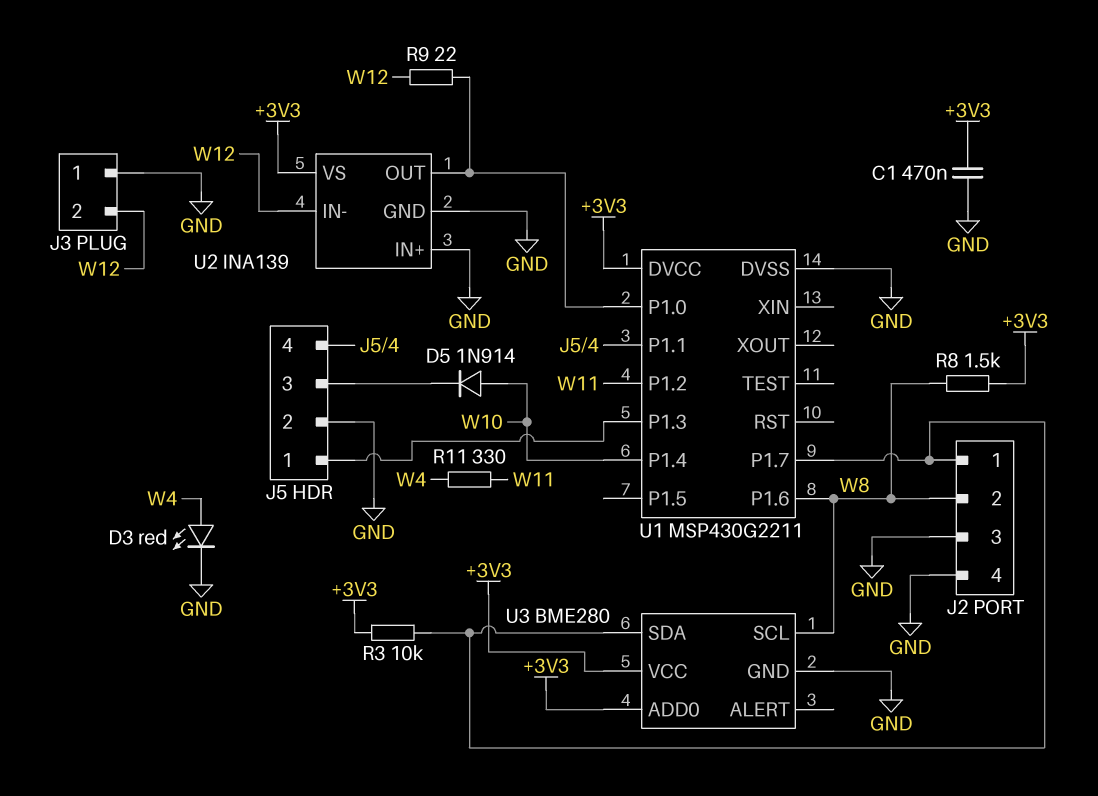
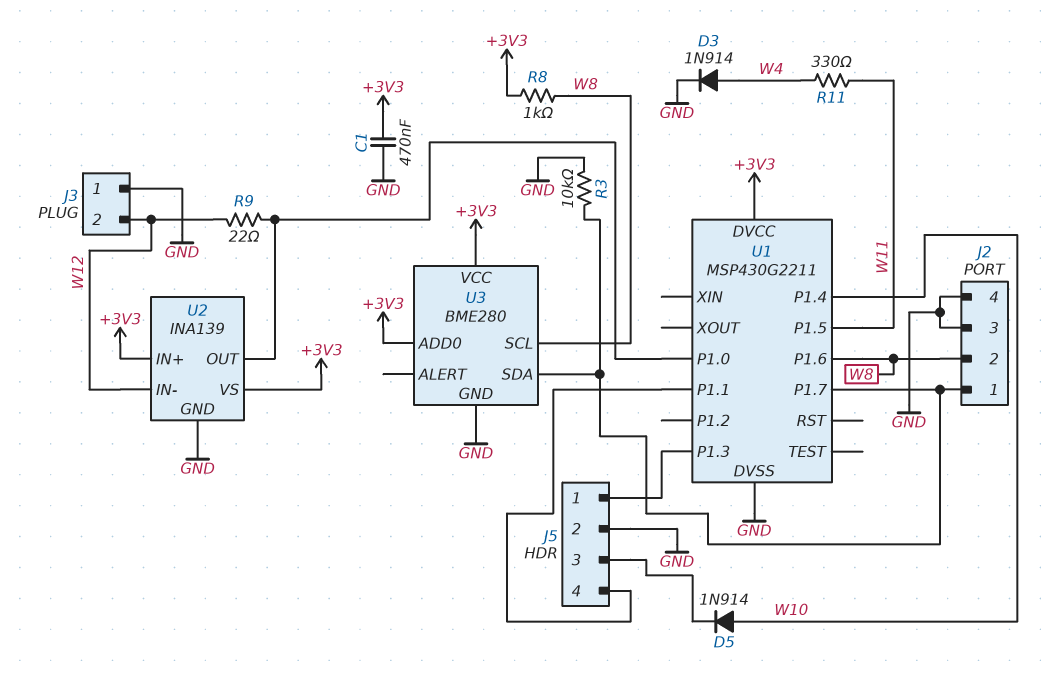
D3: LED red (A W4, K GND) -> diode 1N914 (A W4, K GND)
R3: 10k (+3V3, J2/1) -> 10k (GND, J2/1)
R8: 1.5k (+3V3, W8) -> 1k (+3V3, W8)
U1 pin P1.2: W11 -> none
U1 pin P1.5: none -> W11
U2 pin IN+: GND -> +3V3

